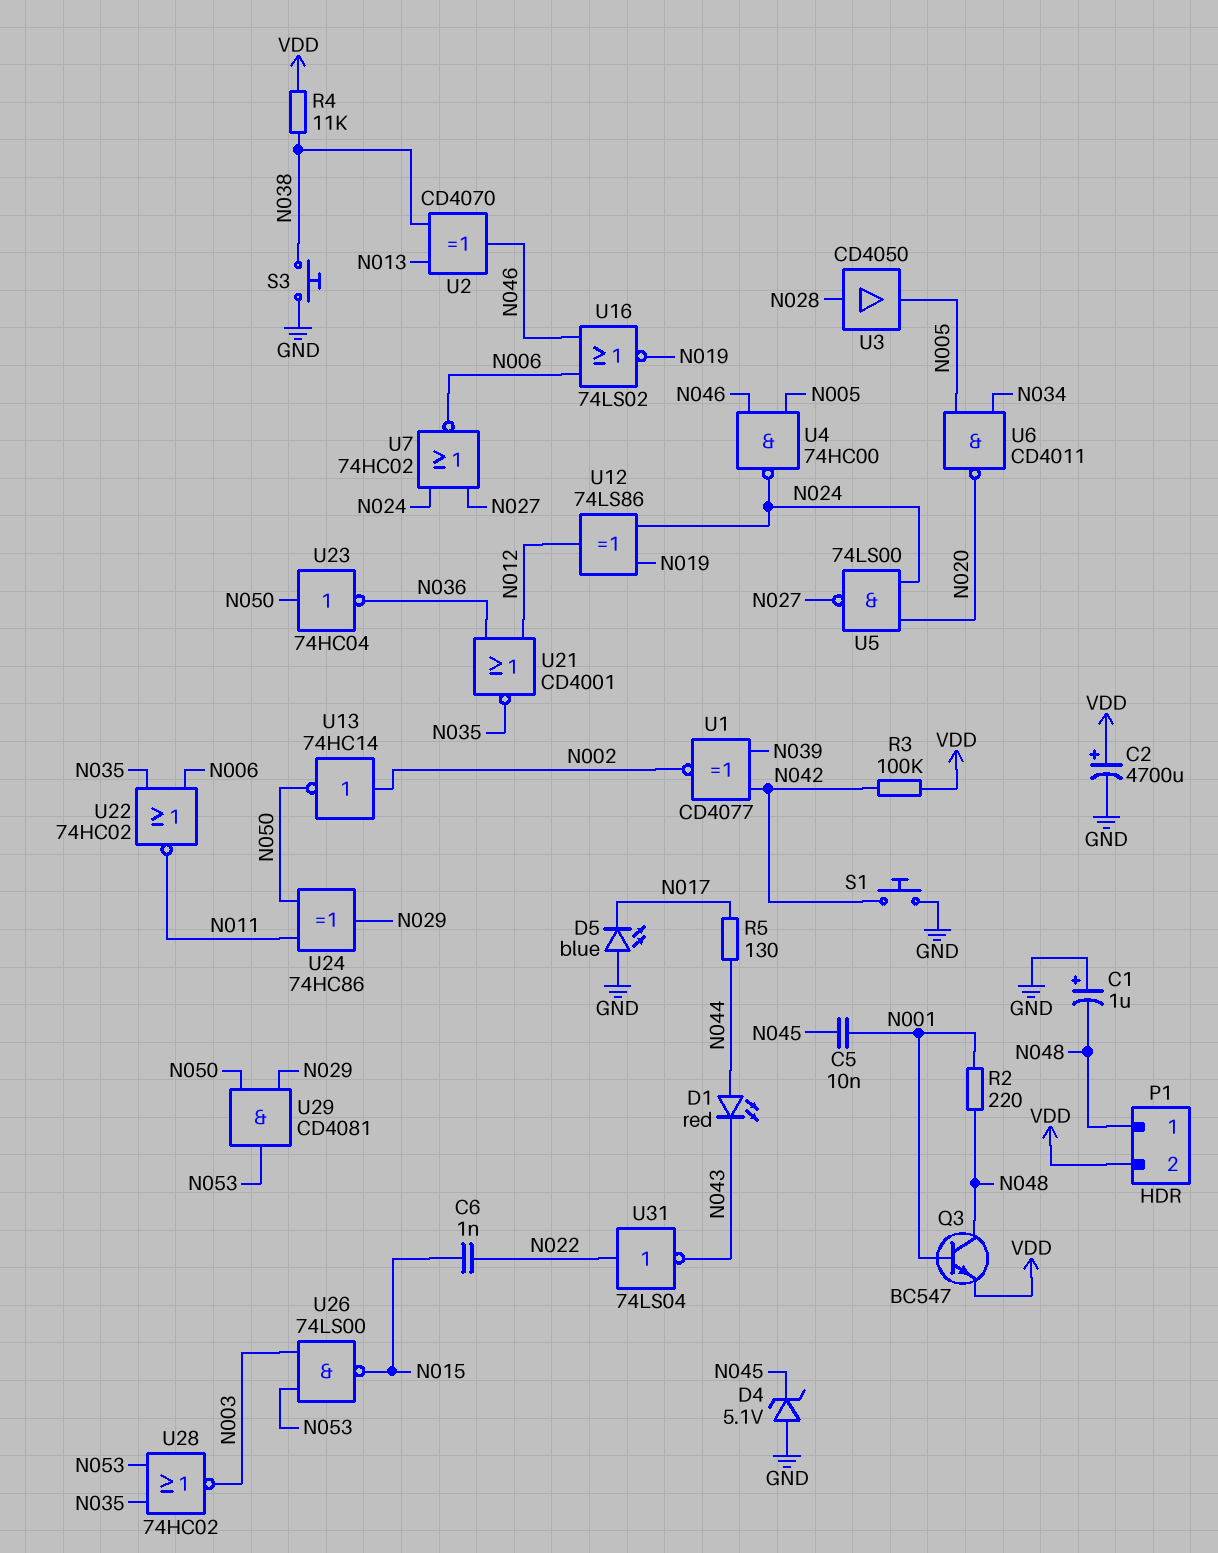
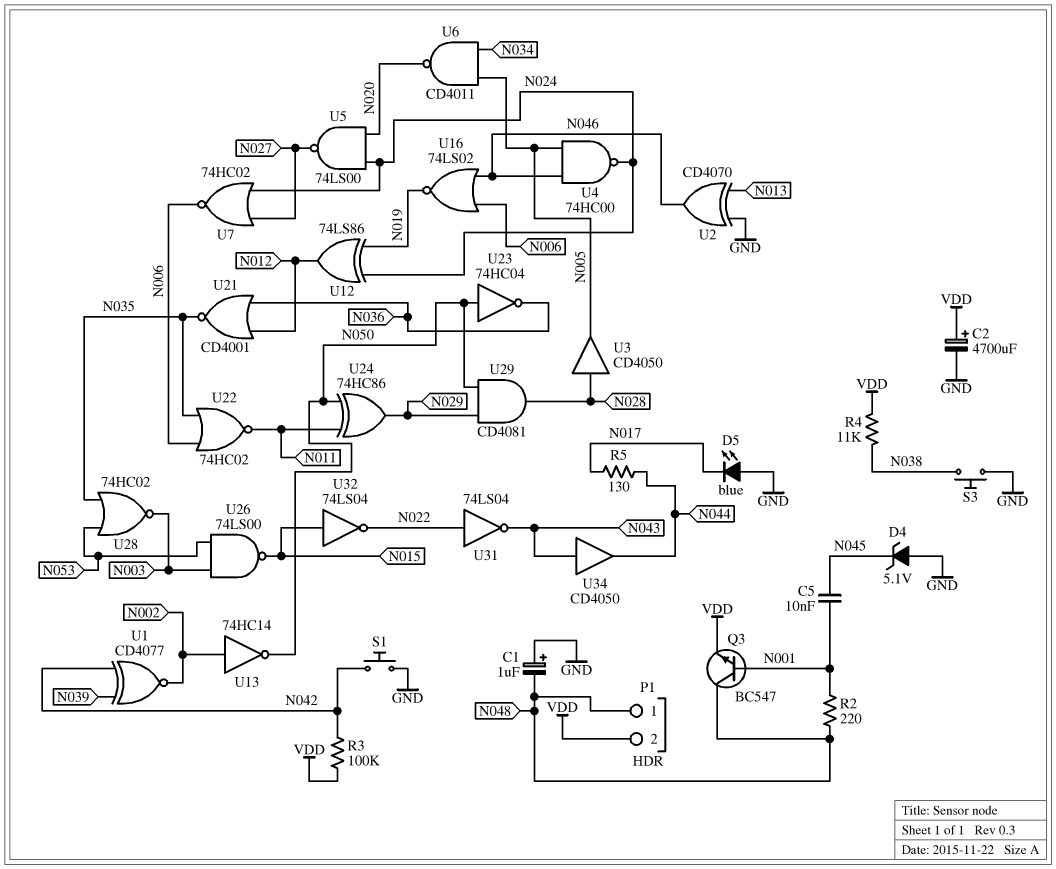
C6: 1nF (N015, N022) -> none
D1: LED red (A N044, K N043) -> none
U2: XOR CD4070 (in N013, in N038, out N046) -> XOR CD4070 (in GND, in N013, out N046)
U29: AND CD4081 (in N029, in N050, out N053) -> AND CD4081 (in N029, in N050, out N028)
U32: none -> NOT 74LS04 (in N015, out N022)
U34: none -> buffer CD4050 (in N043, out N044)

